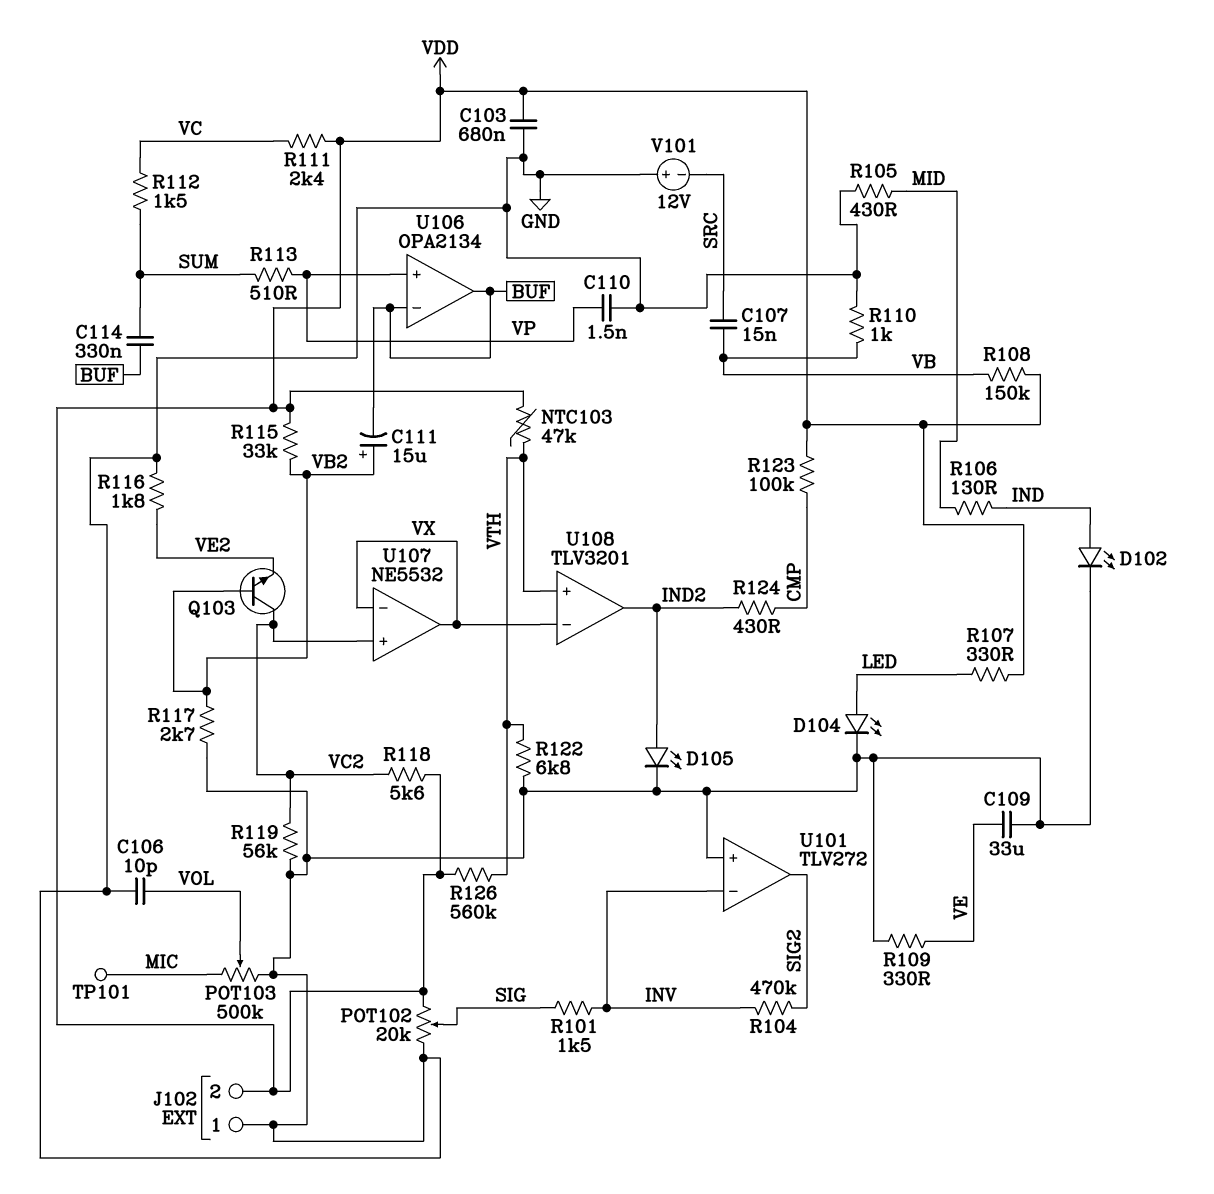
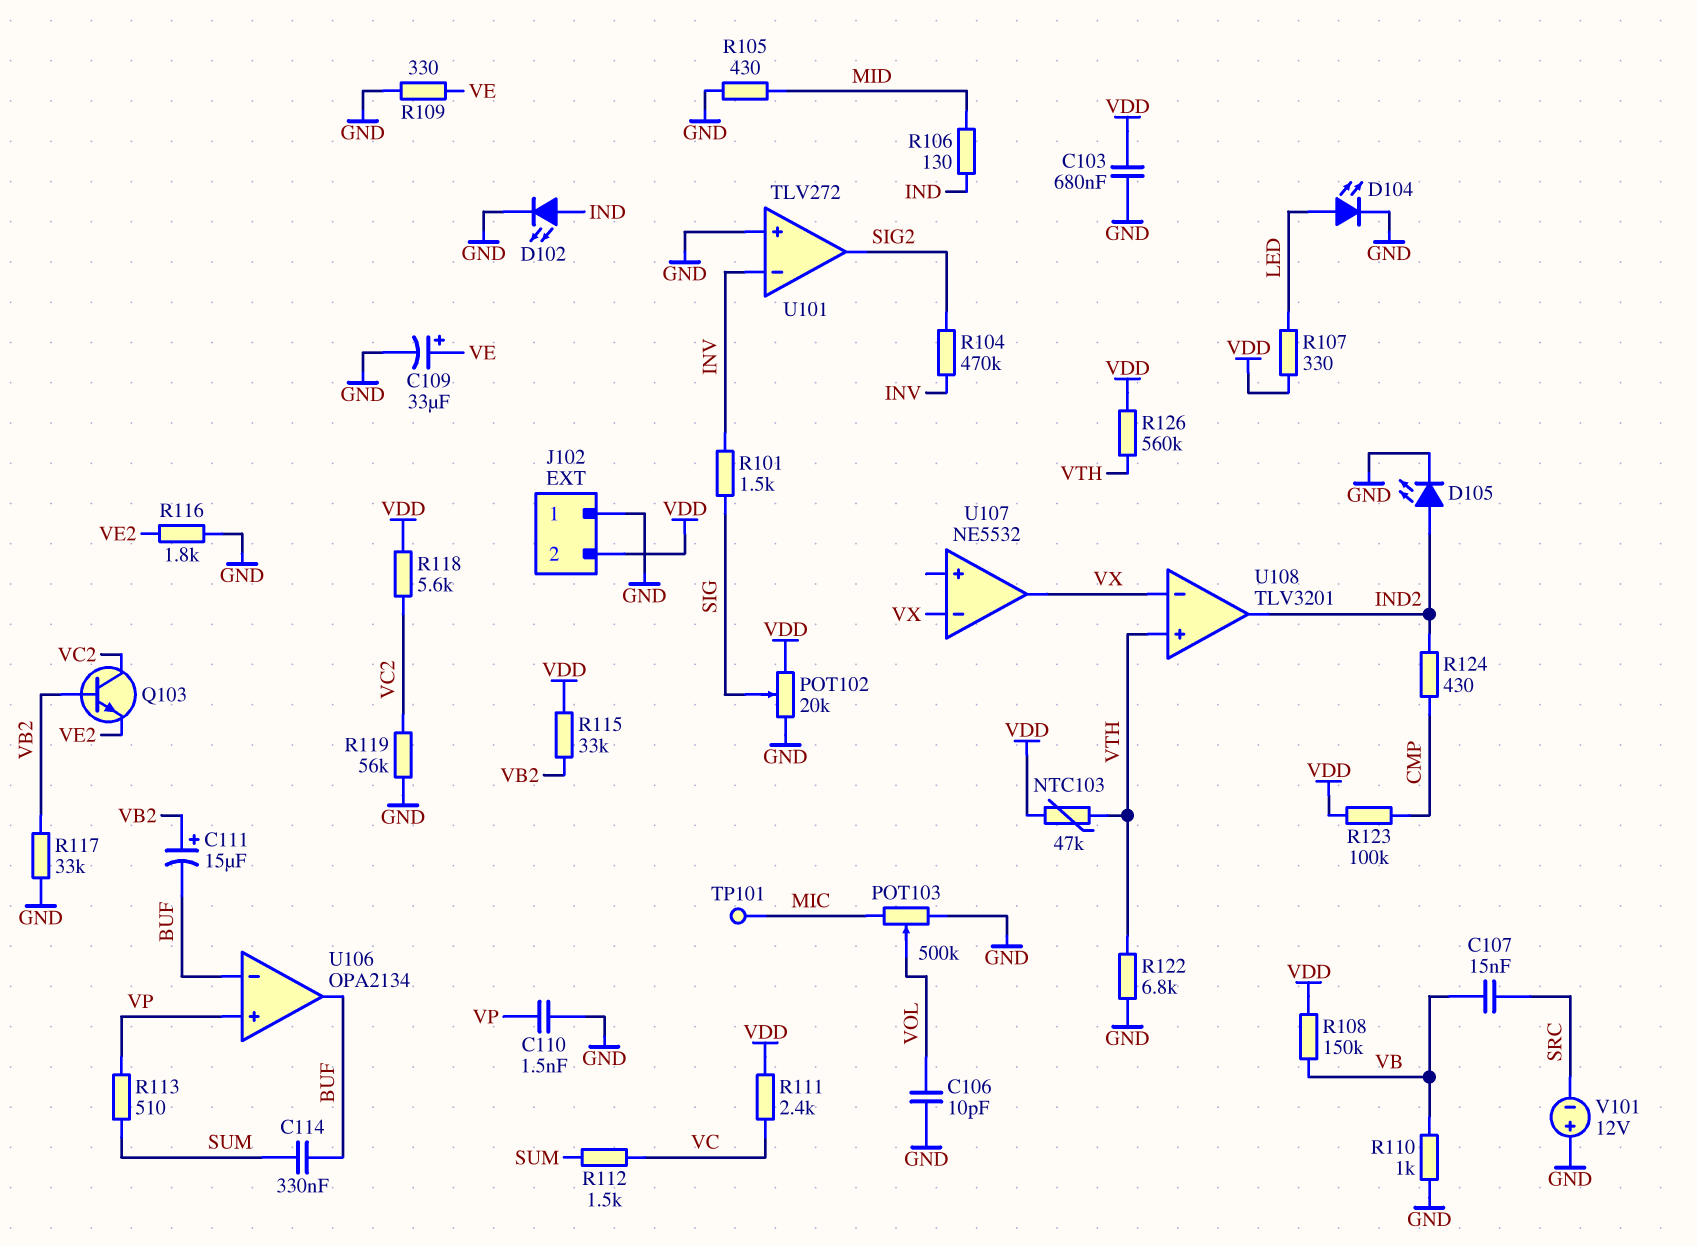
C109: 33uF (GND, VE) -> 33uF (plus VE, minus GND)
R117: 2.7k (GND, VB2) -> 33k (GND, VB2)
U107 pin in+: VC2 -> none

